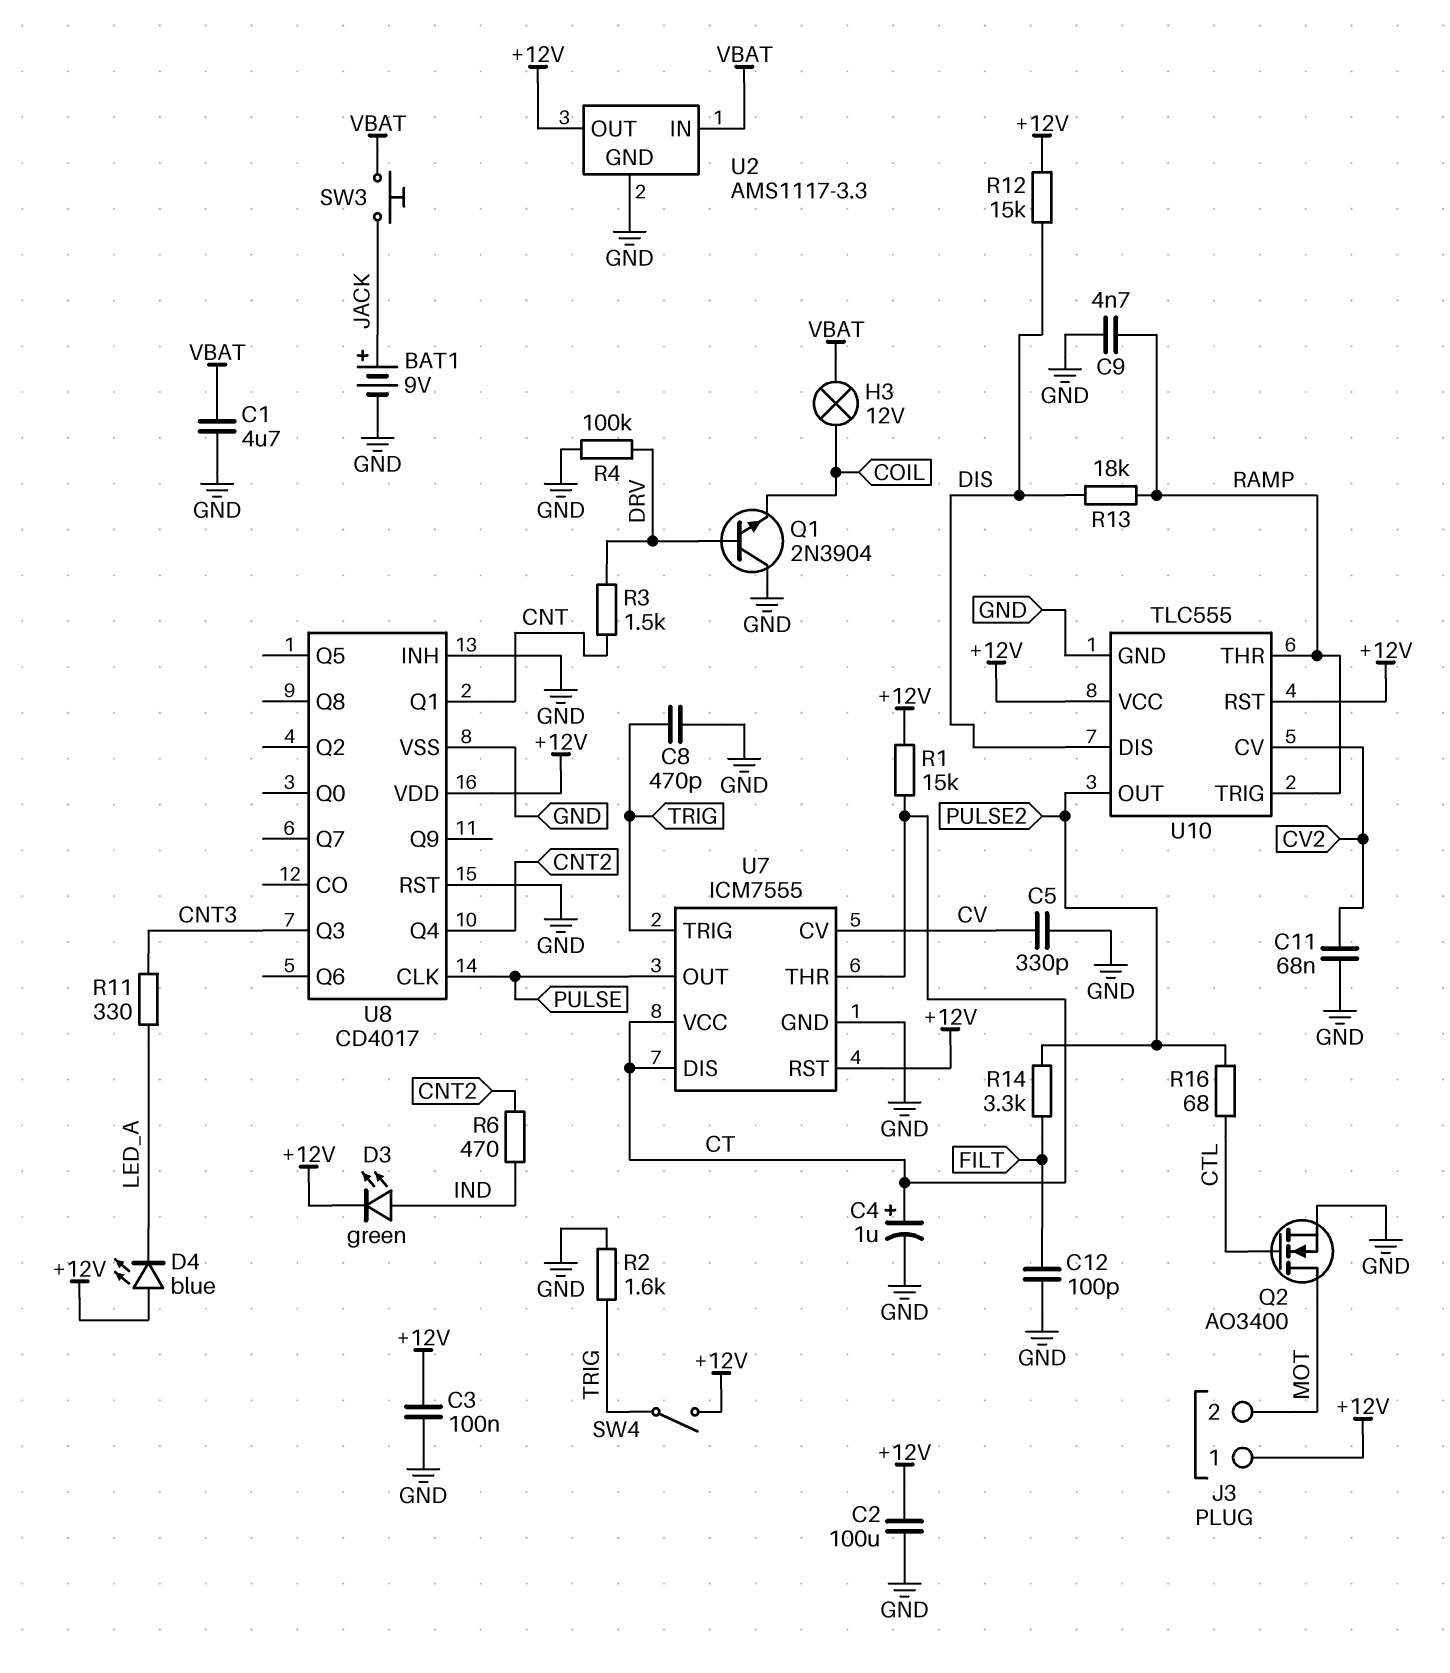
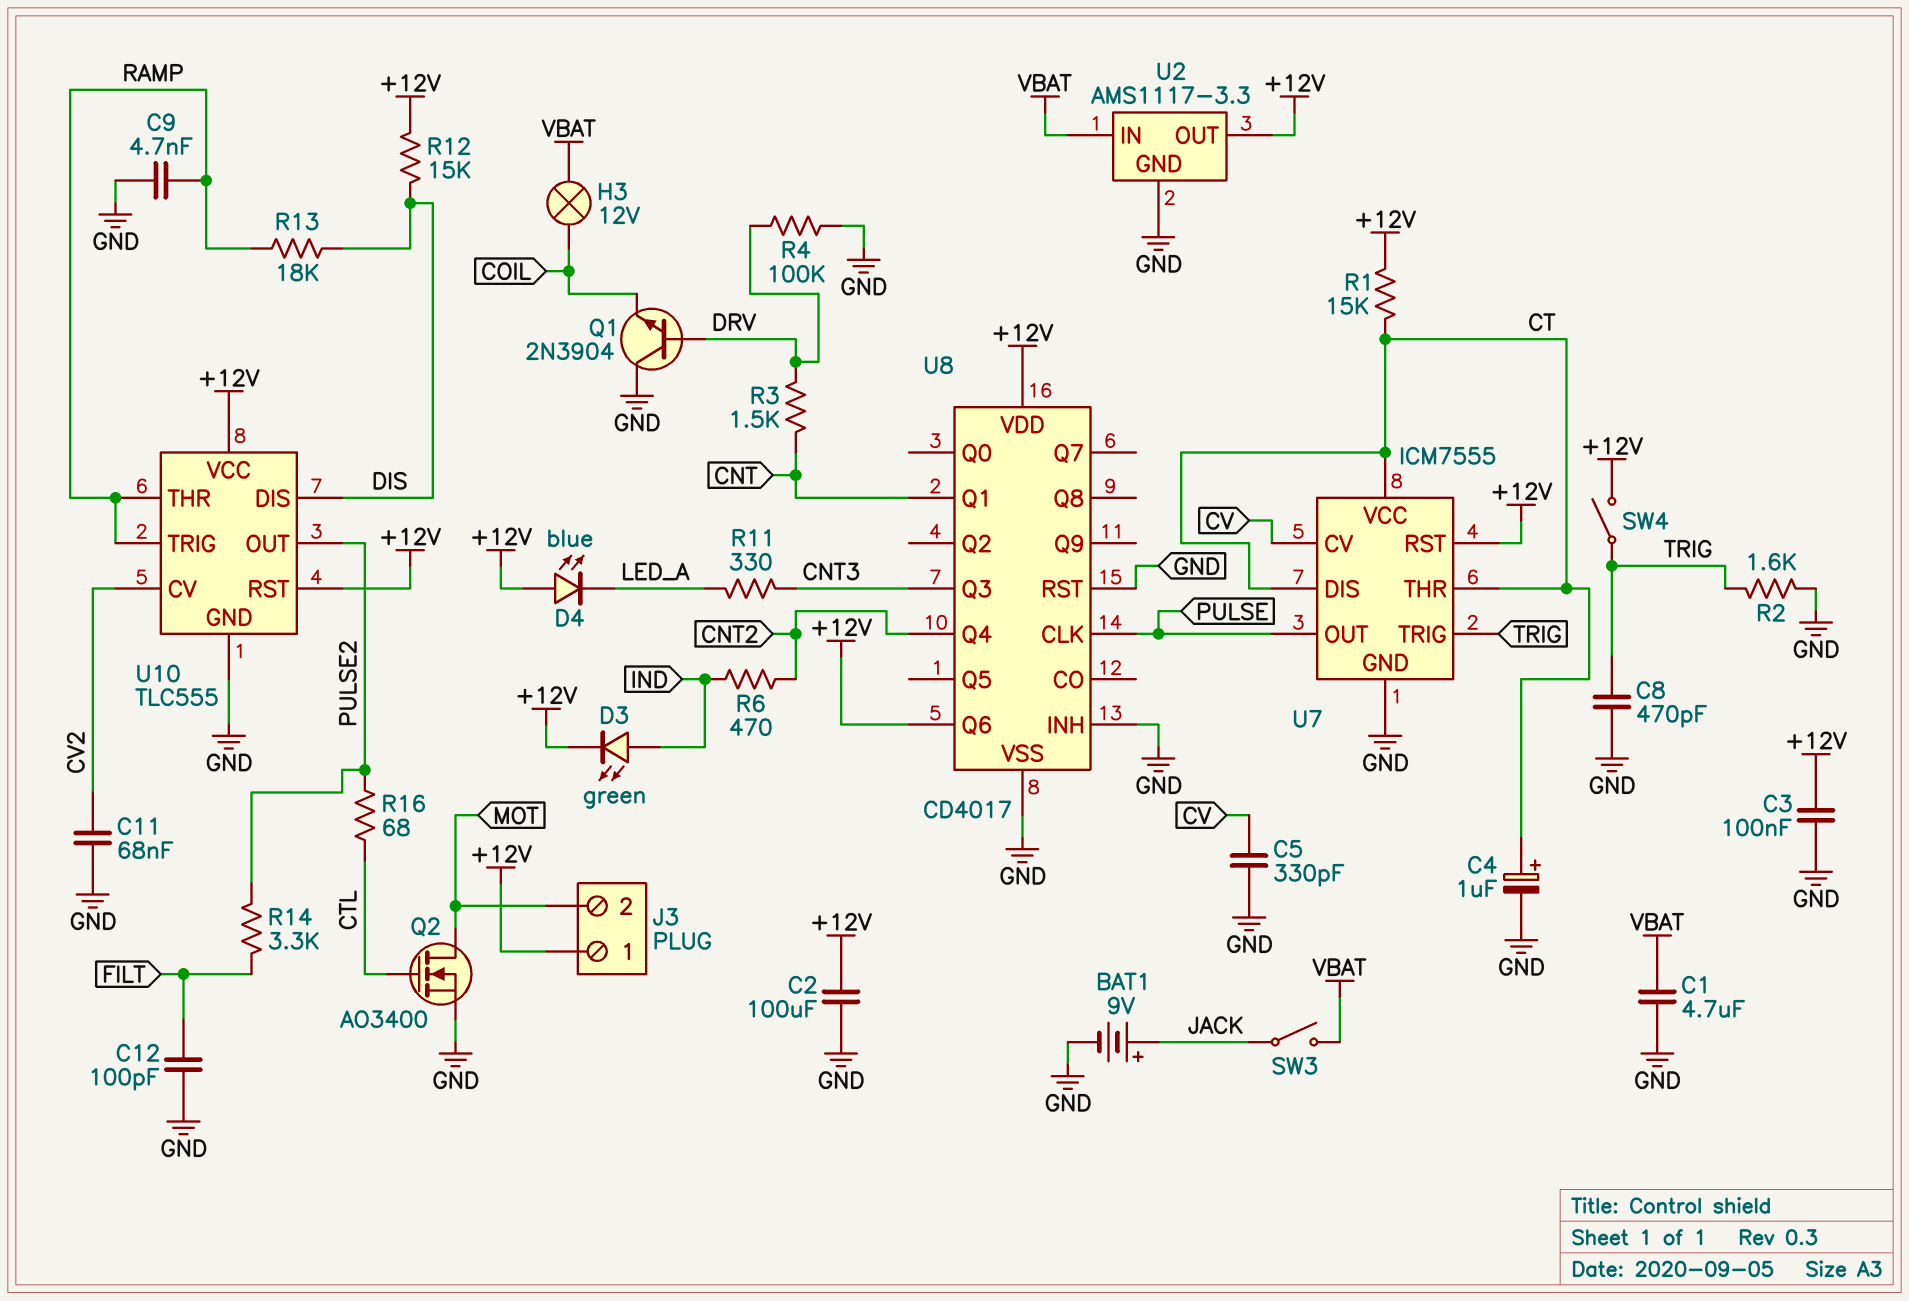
SW3: button (JACK, VBAT) -> switch (JACK, VBAT)
U8 pin Q6: none -> +12V

